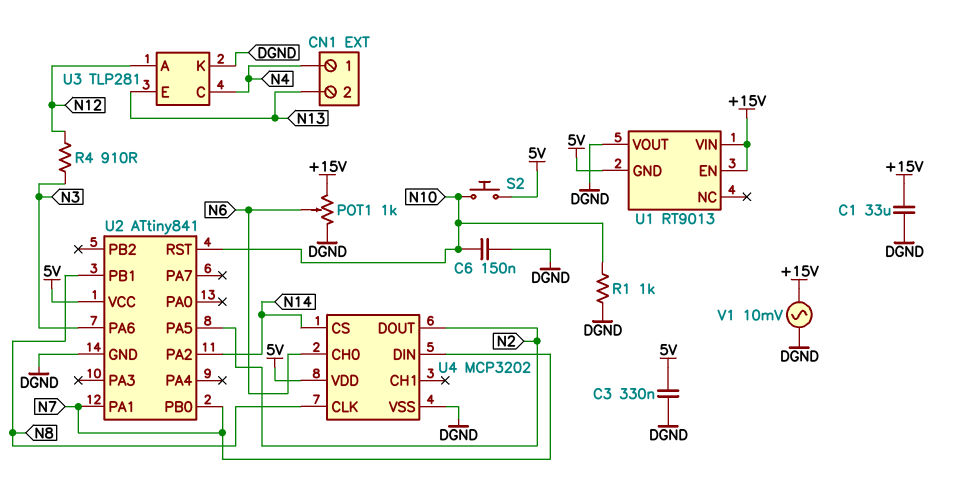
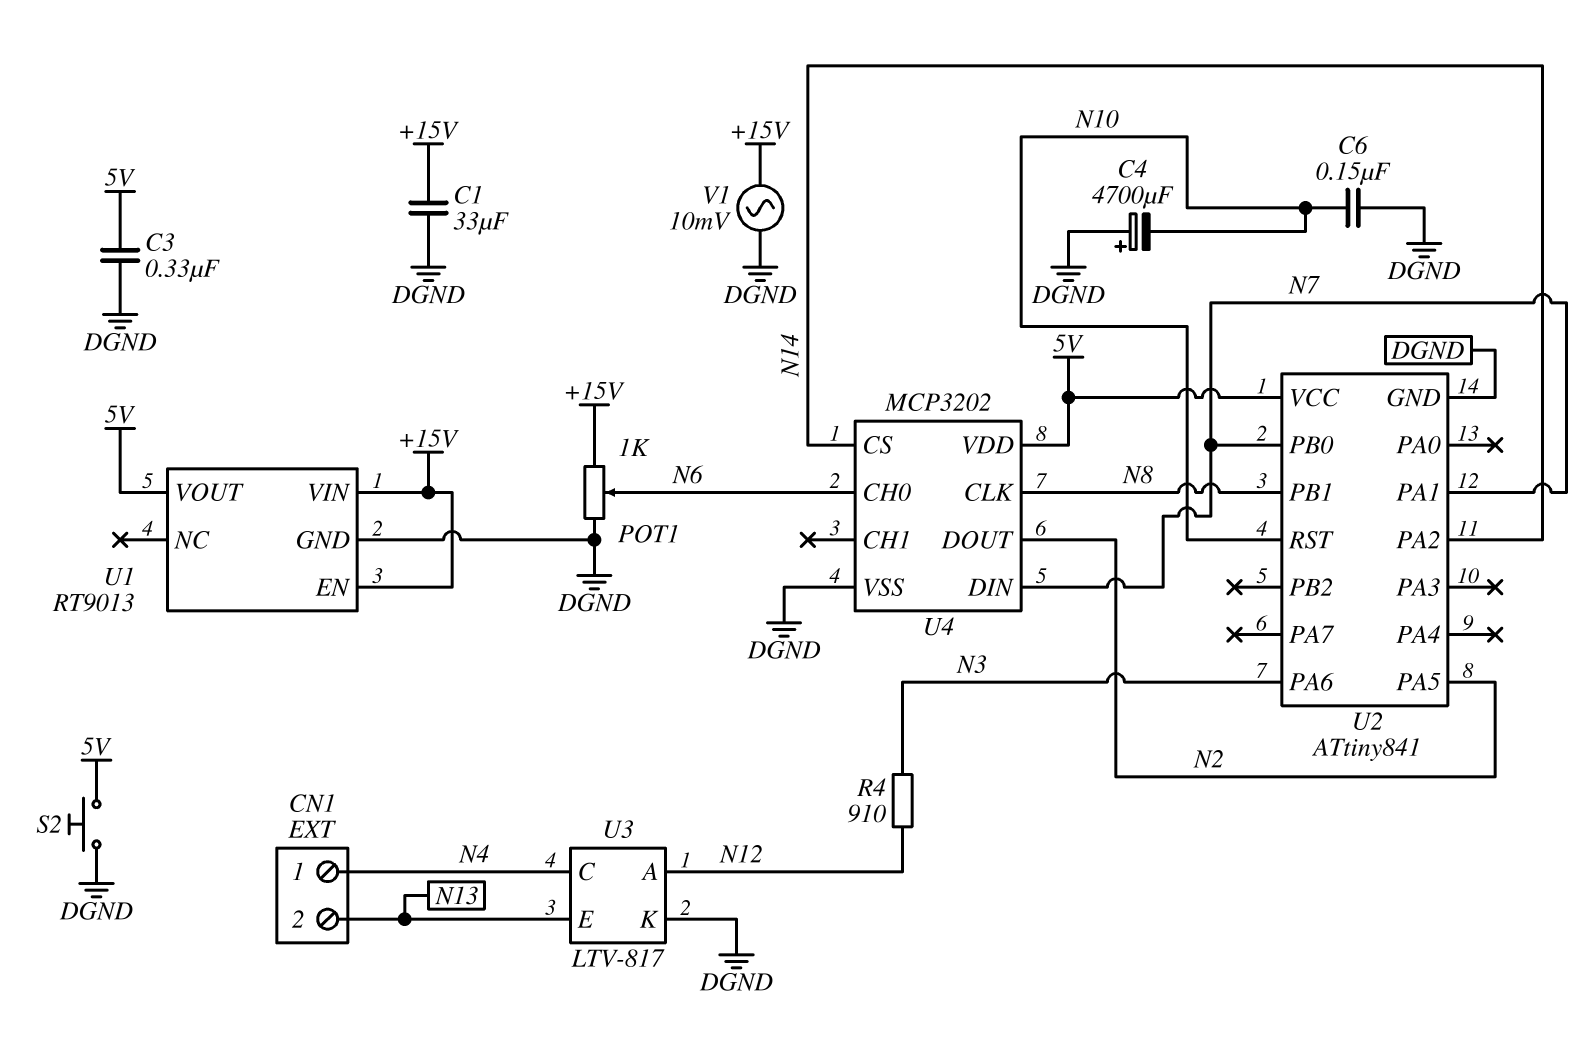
C4: none -> 4700uF (plus DGND, minus N10)
R1: 1k (DGND, N10) -> none
S2: button (5V, N10) -> button (5V, DGND)
U1 pin GND: 5V -> DGND
U1 pin VOUT: DGND -> 5V
U3: TLP281 -> LTV-817

